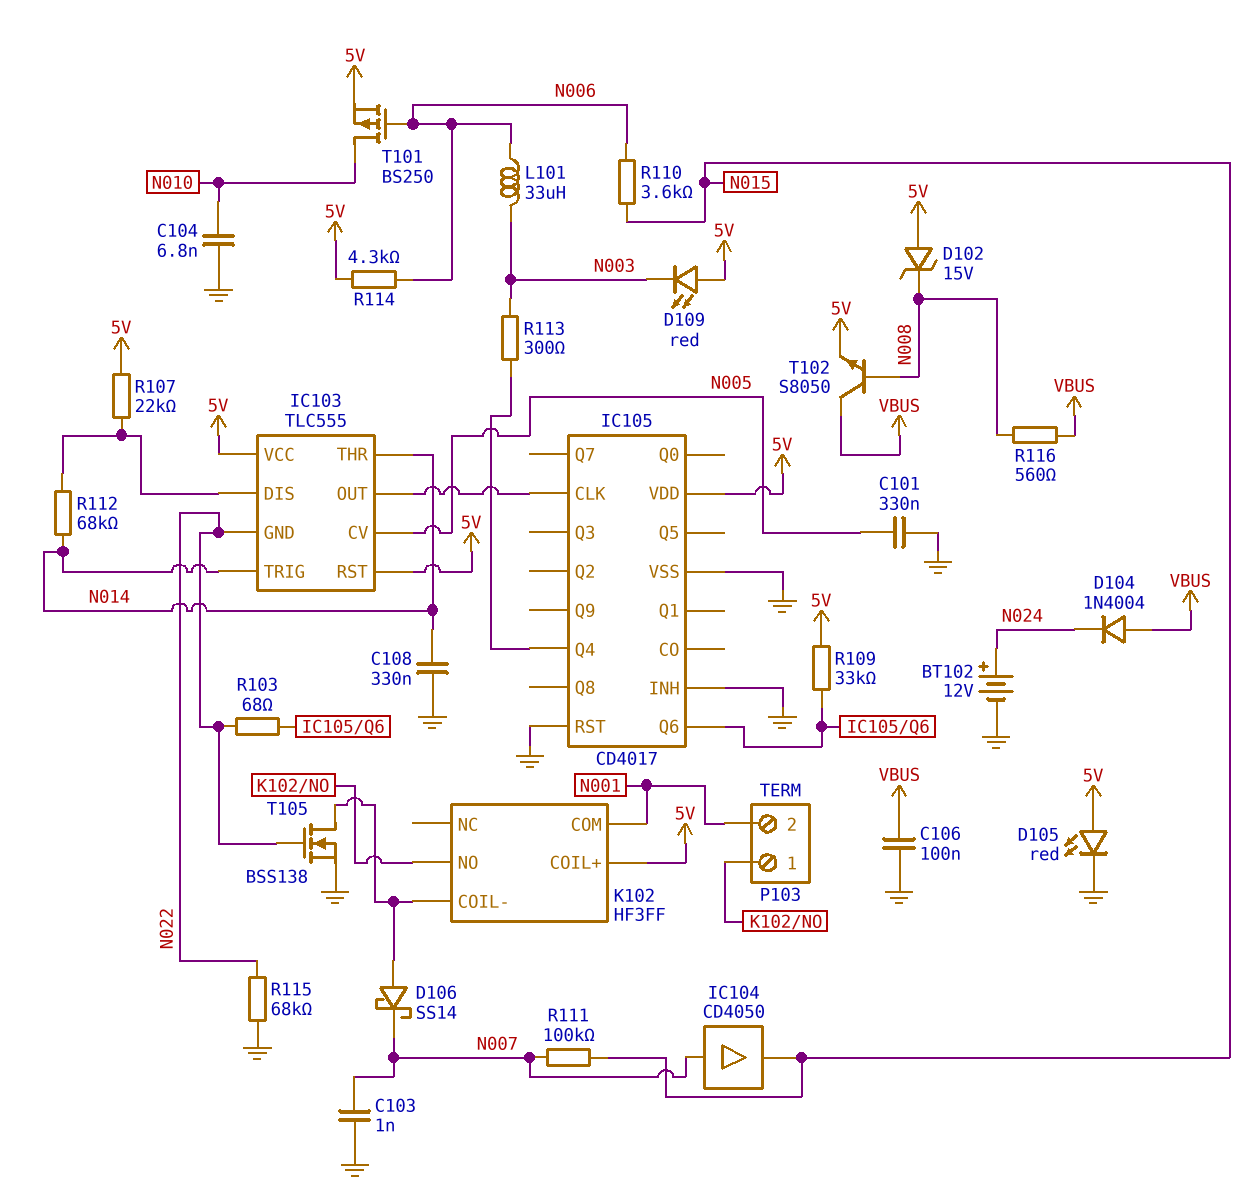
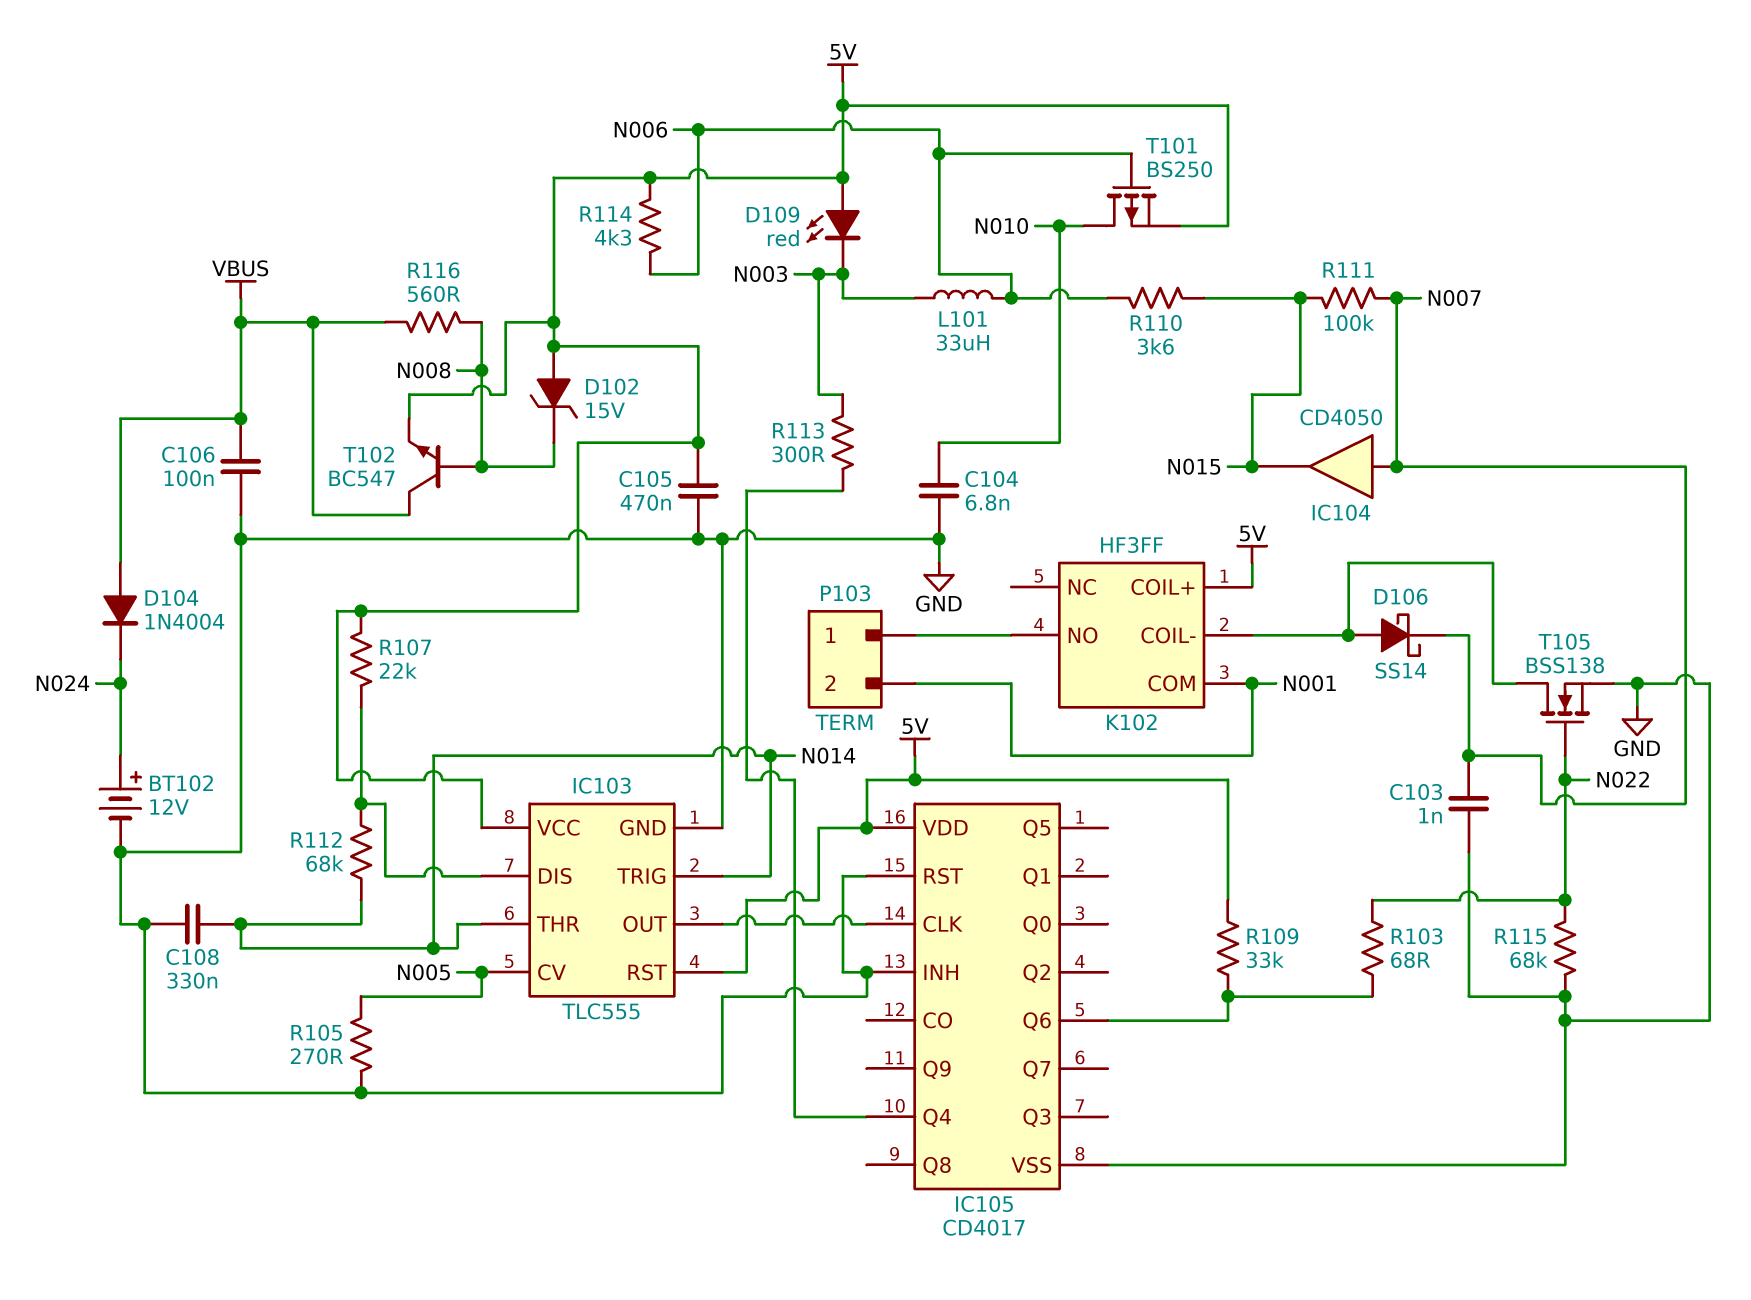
C101: 330nF (GND, N005) -> none
C105: none -> 470nF (5V, GND)
D105: LED red (A 5V, K GND) -> none
IC103 pin GND: N022 -> GND
R105: none -> 270 (GND, N005)
T102: NPN S8050 (B N008, C VBUS, E 5V) -> NPN BC547 (B N008, C VBUS, E 5V)

